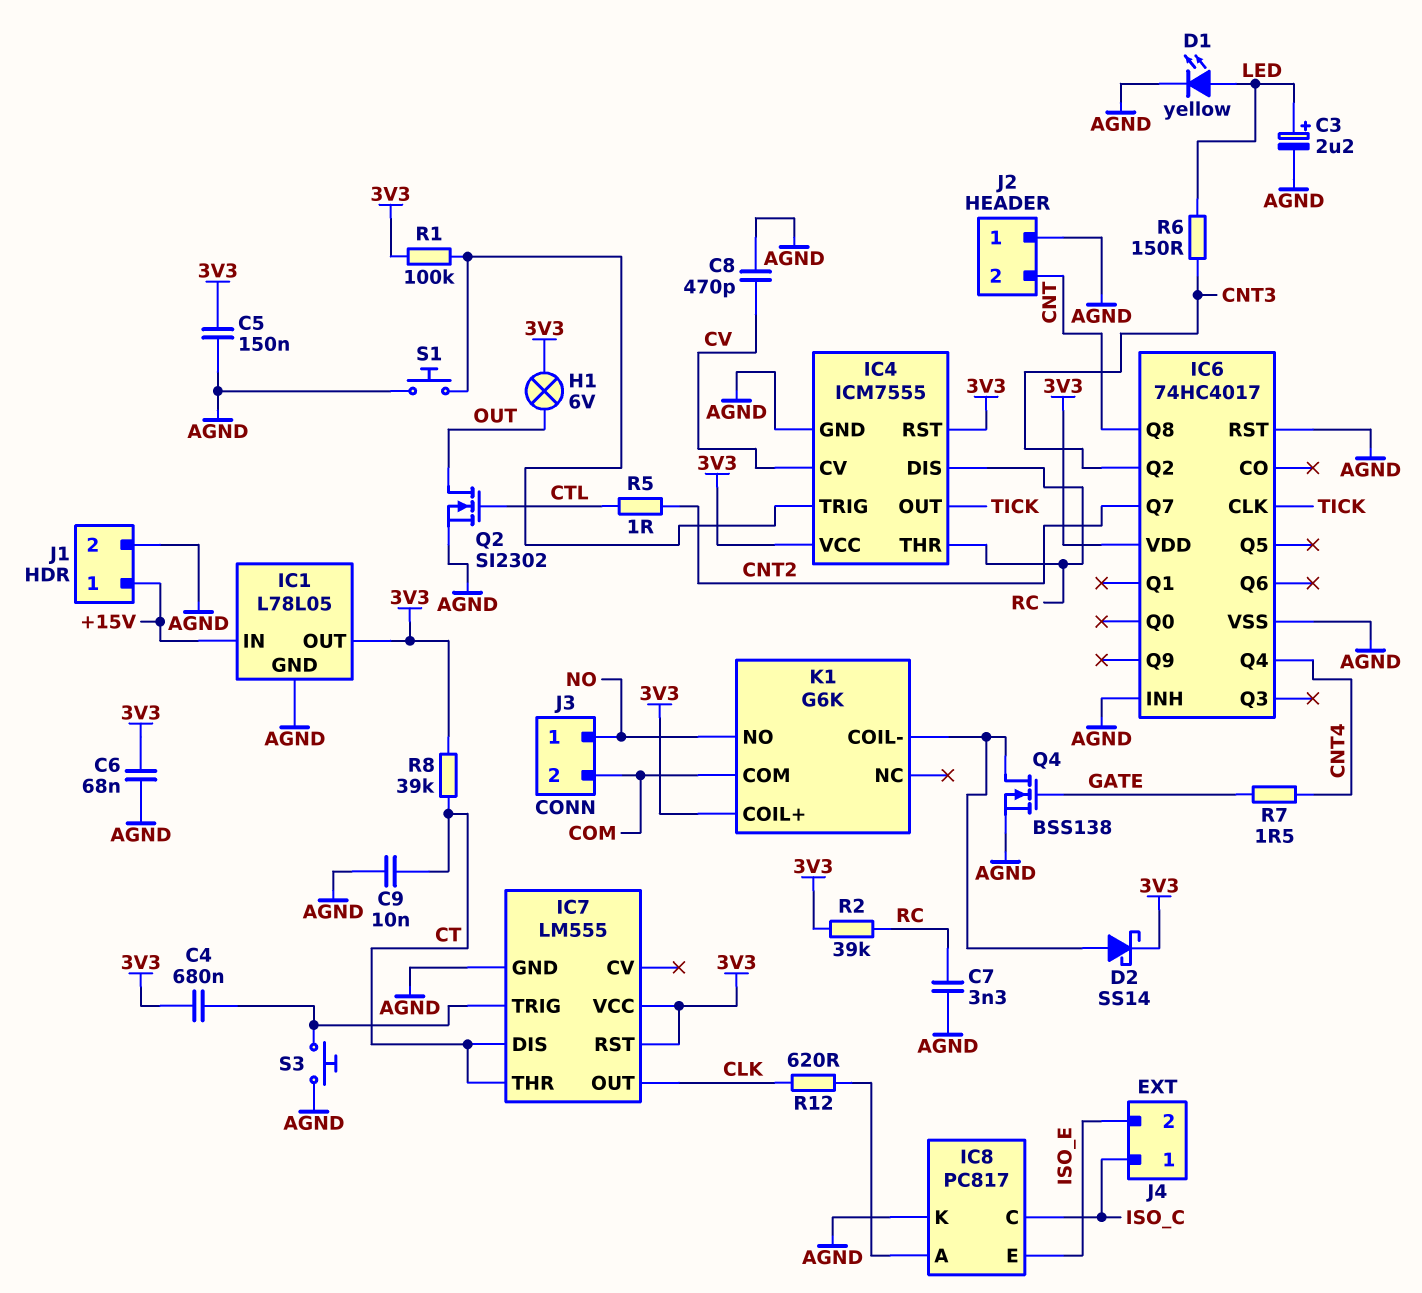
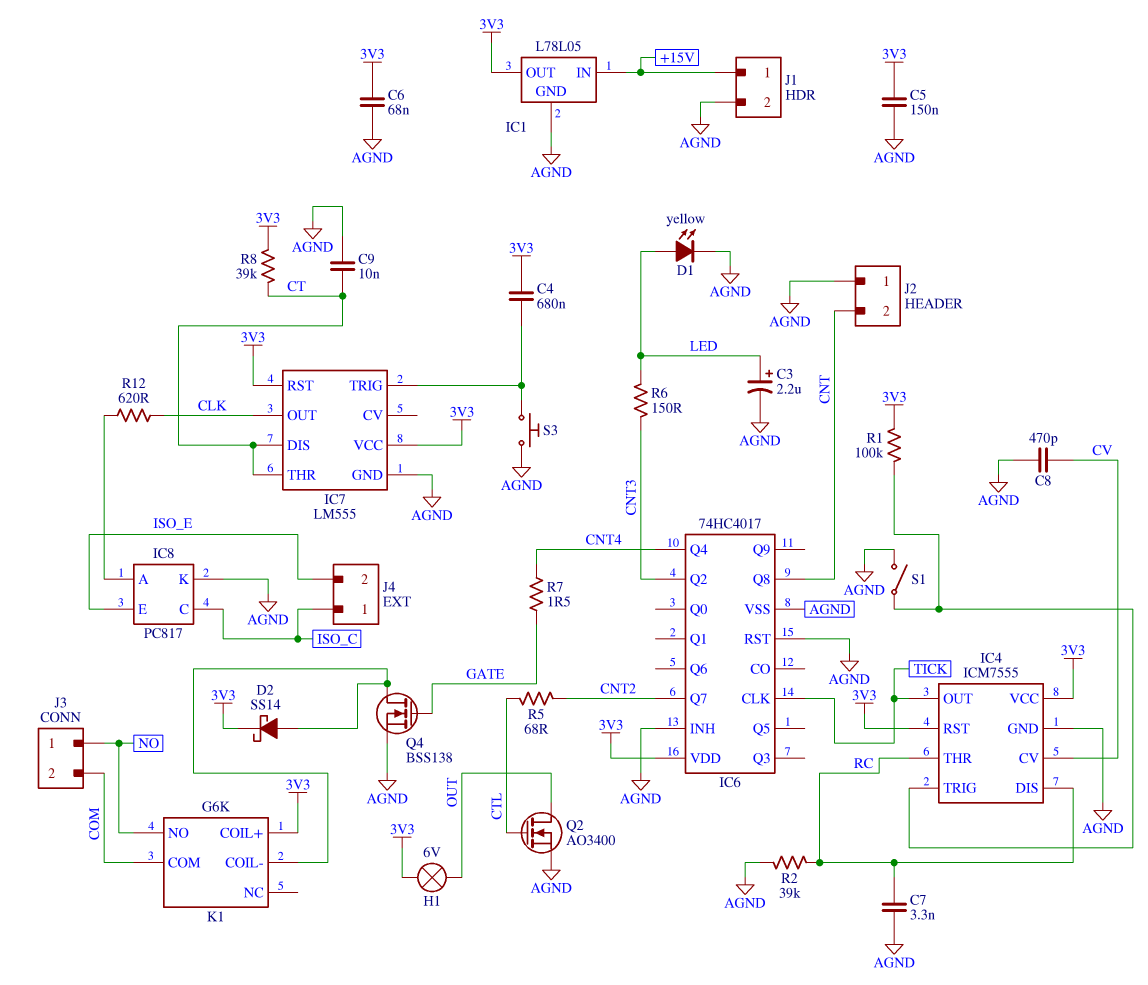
Q2: NMOS SI2302 (G CTL, D OUT, S AGND) -> NMOS AO3400 (G CTL, D OUT, S AGND)
R2: 39k (3V3, RC) -> 39k (AGND, RC)
R5: 1 (CNT2, CTL) -> 68 (CNT2, CTL)
S1: button (AGND, IC4/TRIG) -> switch (AGND, IC4/TRIG)

